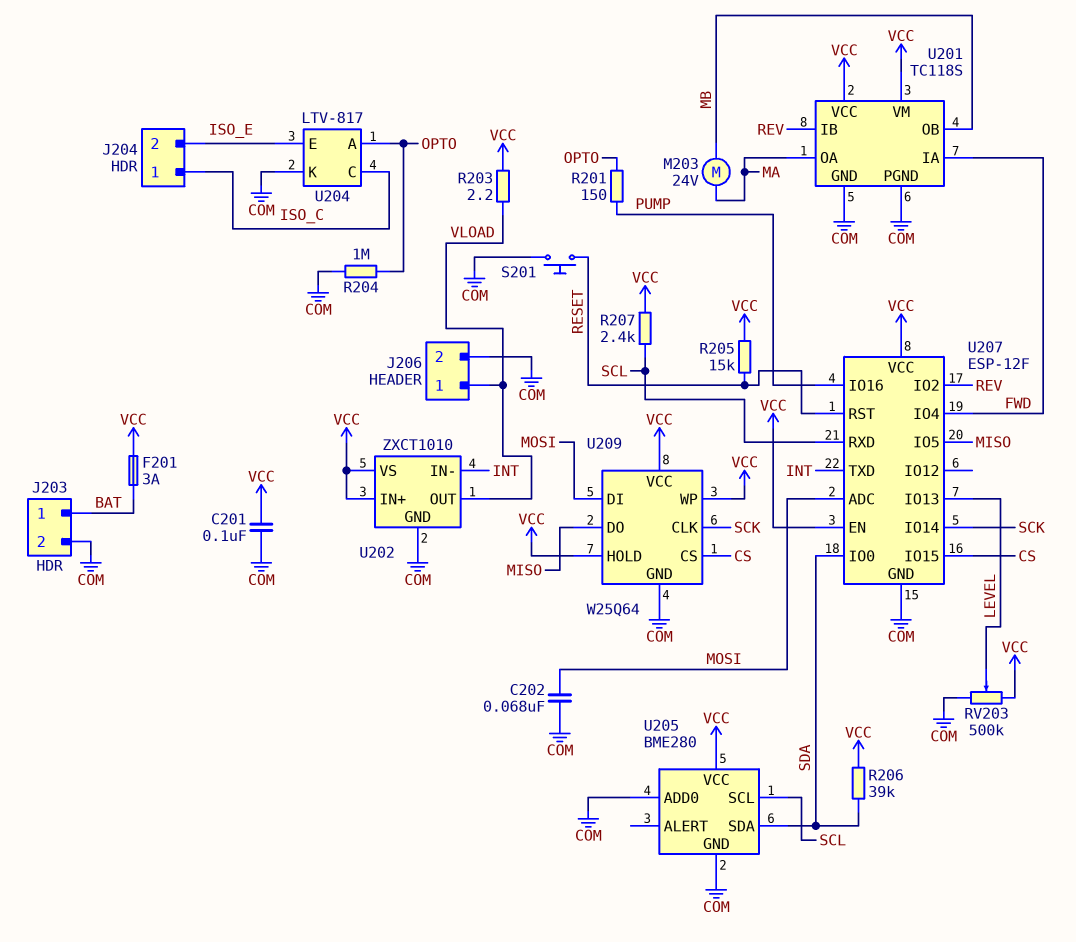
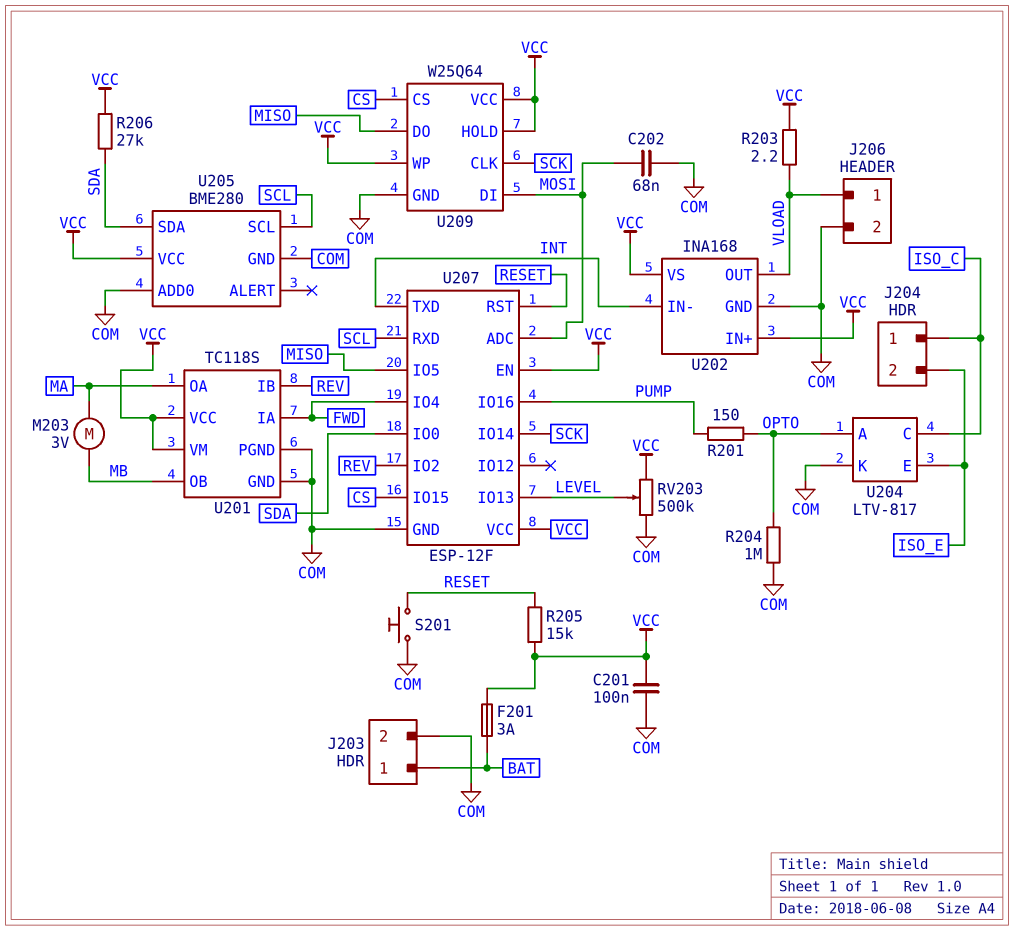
M203: motor 24V (MA, MB) -> motor 3V (MA, MB)
R206: 39k (SDA, VCC) -> 27k (SDA, VCC)
R207: 2.4k (SCL, VCC) -> none
U202: ZXCT1010 -> INA168

